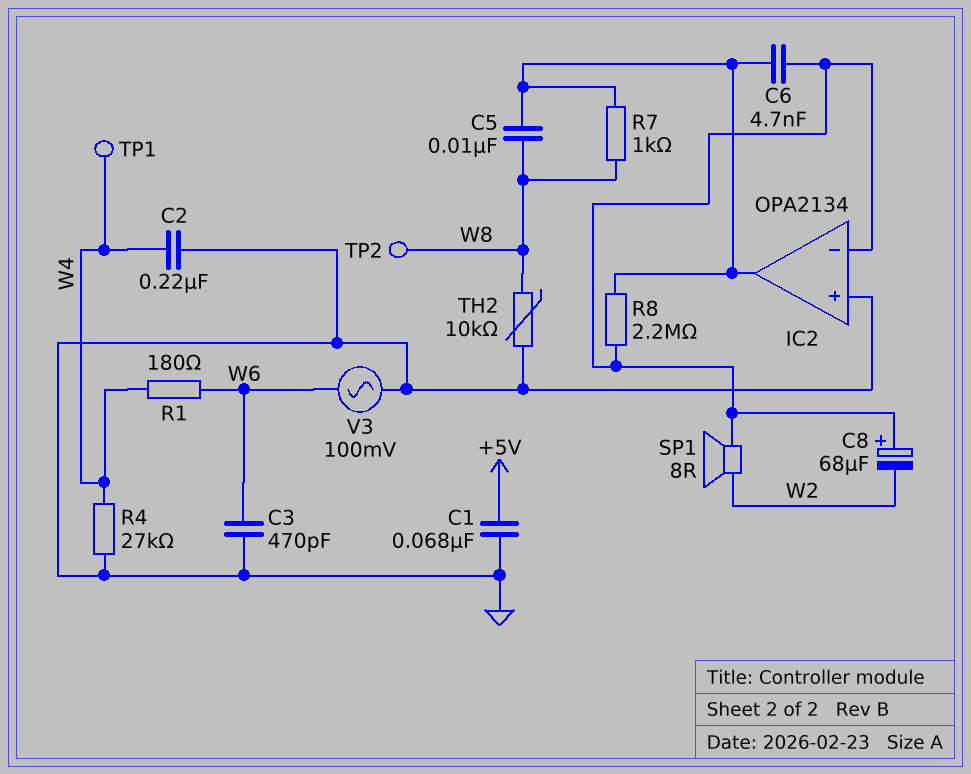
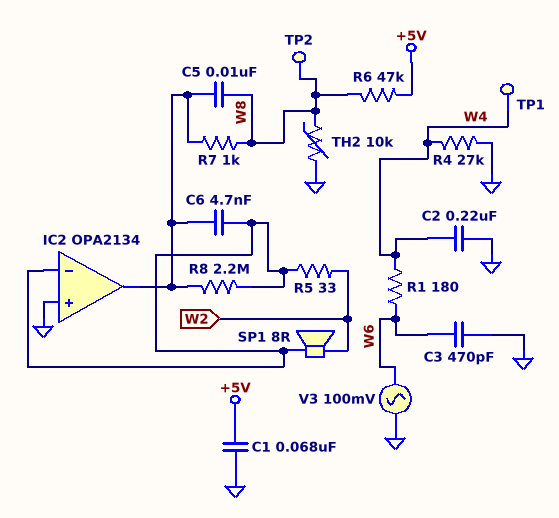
C8: 68uF (plus IC2/in-, minus W2) -> none
R5: none -> 33 (IC2/in-, W2)
R6: none -> 47k (+5V, W8)

